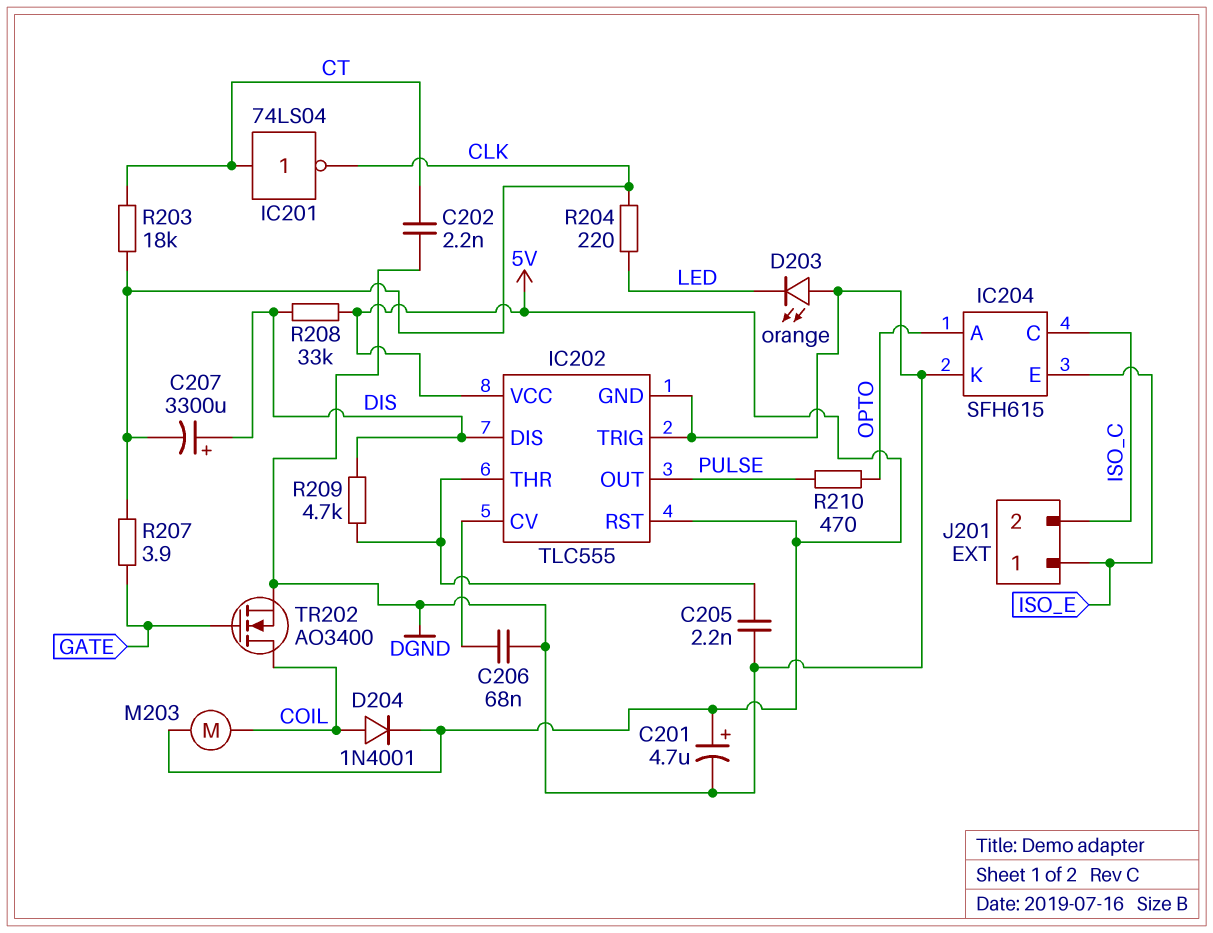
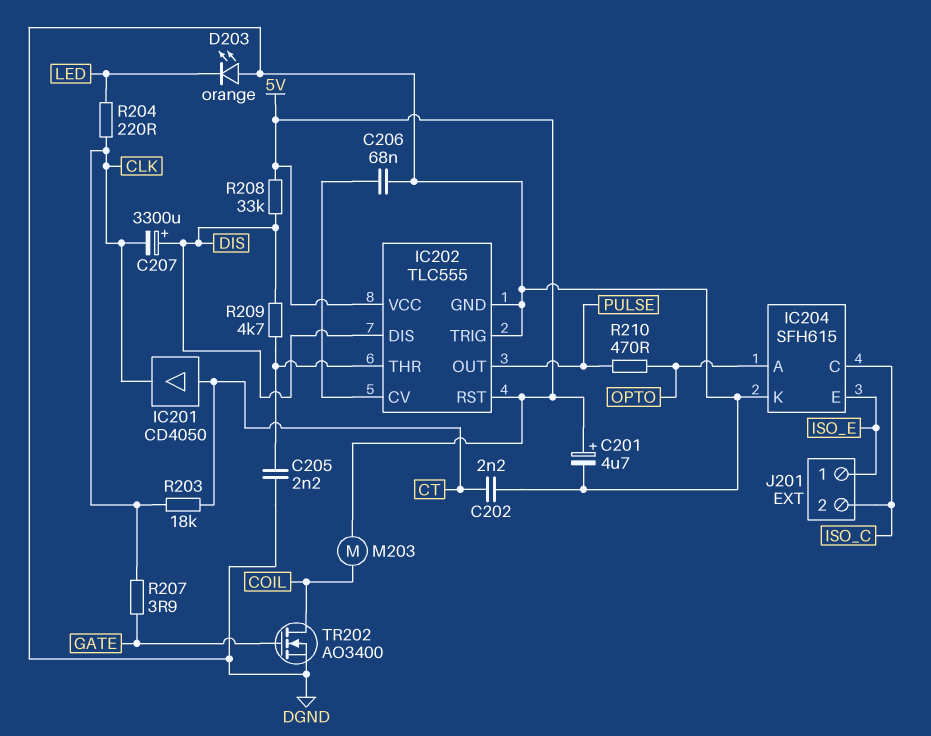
D204: diode 1N4001 (A COIL, K 5V) -> none
IC201: NOT 74LS04 (in CT, out CLK) -> buffer CD4050 (in CT, out CLK)

